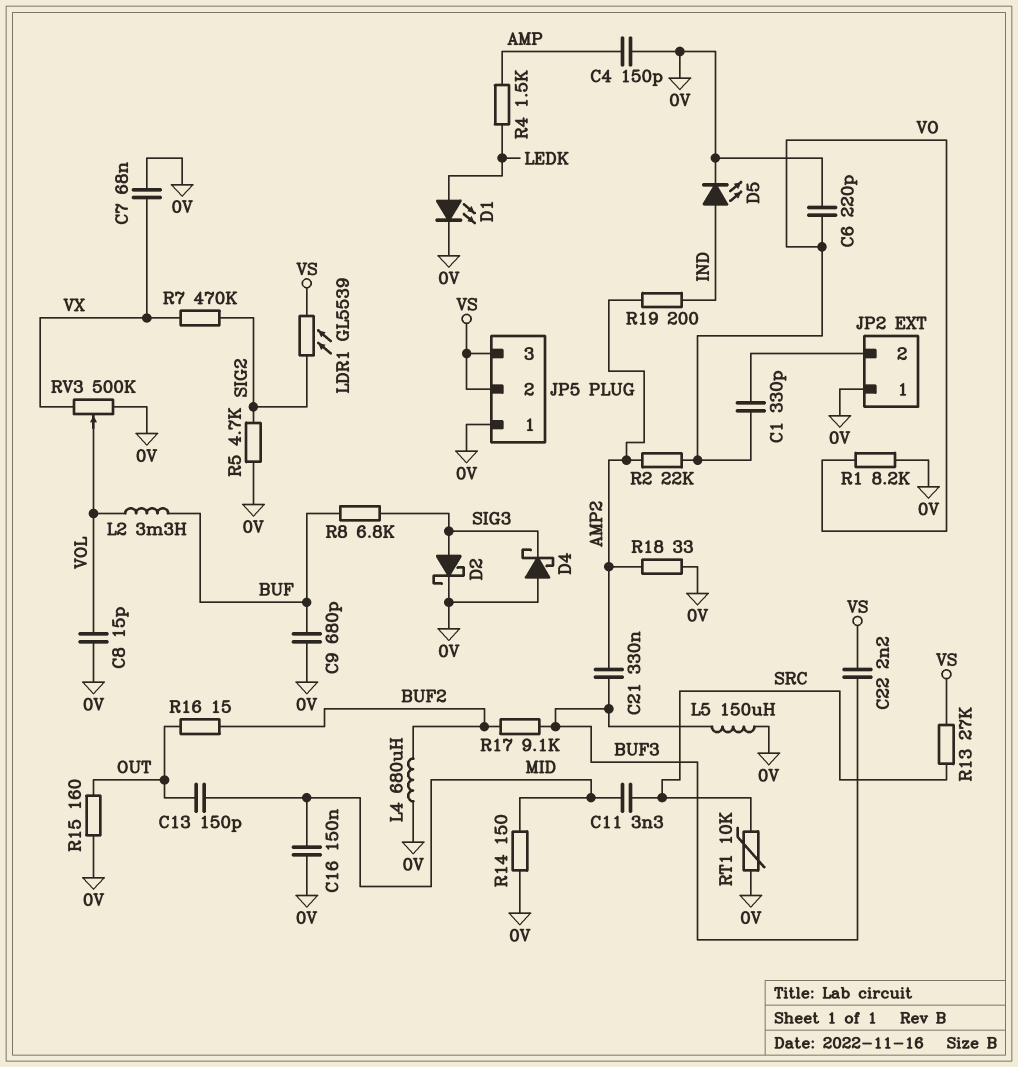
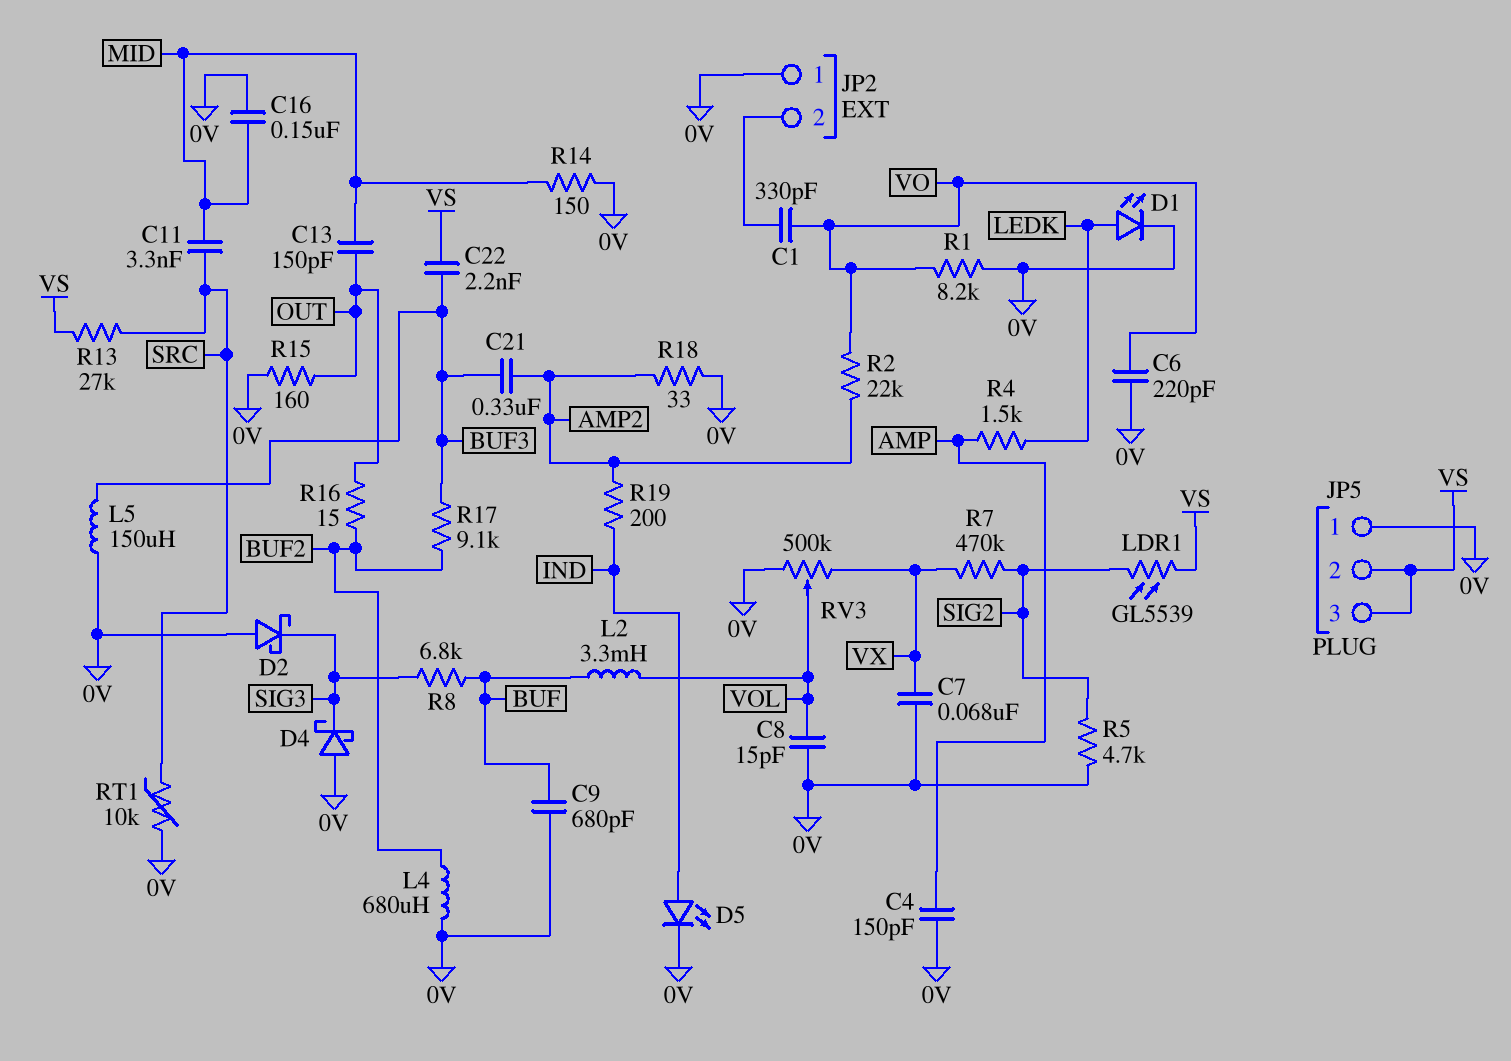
D2: schottky (A SIG3, K 0V) -> schottky (A 0V, K SIG3)

